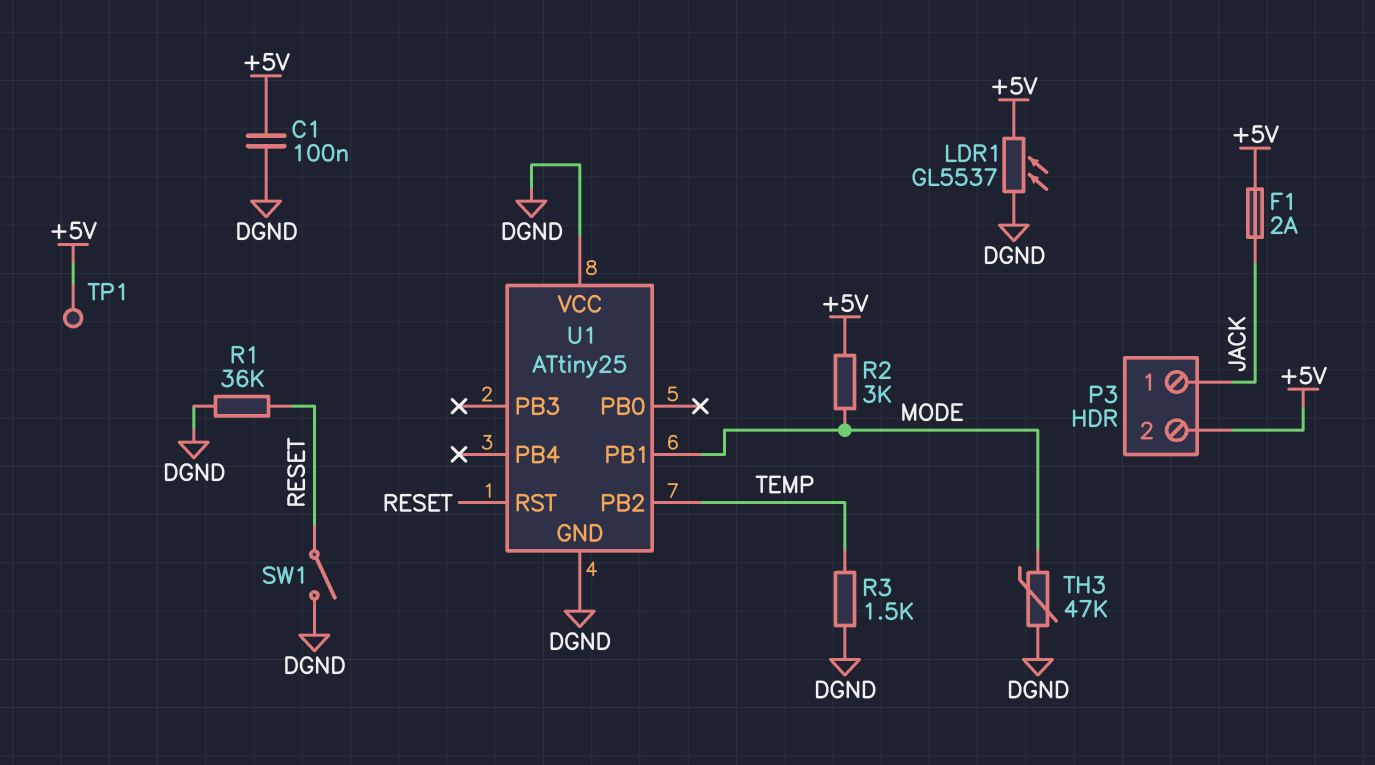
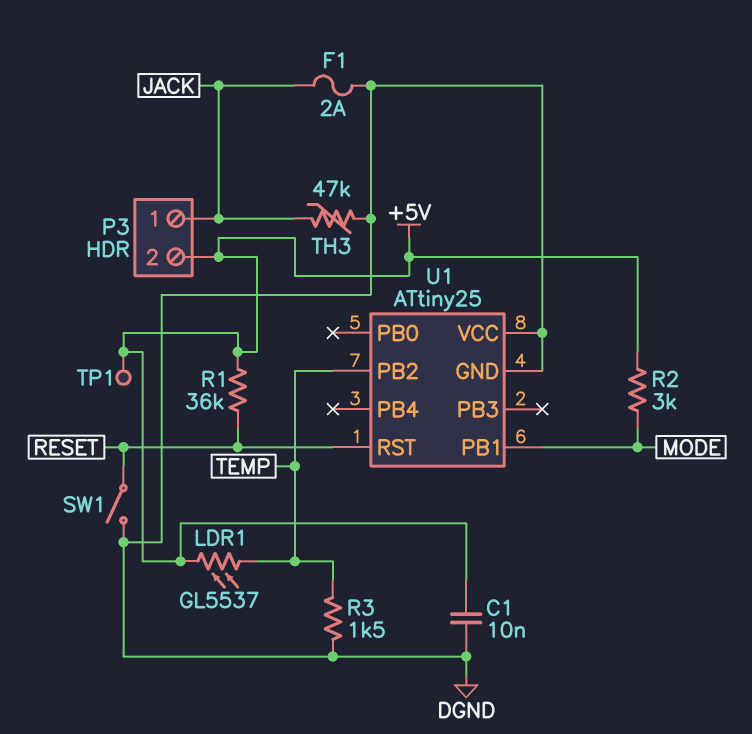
C1: 100nF (+5V, DGND) -> 10nF (+5V, DGND)
F1: 2A (+5V, JACK) -> 2A (DGND, JACK)
LDR1: GL5537 (+5V, DGND) -> GL5537 (+5V, TEMP)
R1: 36k (DGND, RESET) -> 36k (+5V, RESET)
TH3: 47k (DGND, MODE) -> 47k (DGND, JACK)

